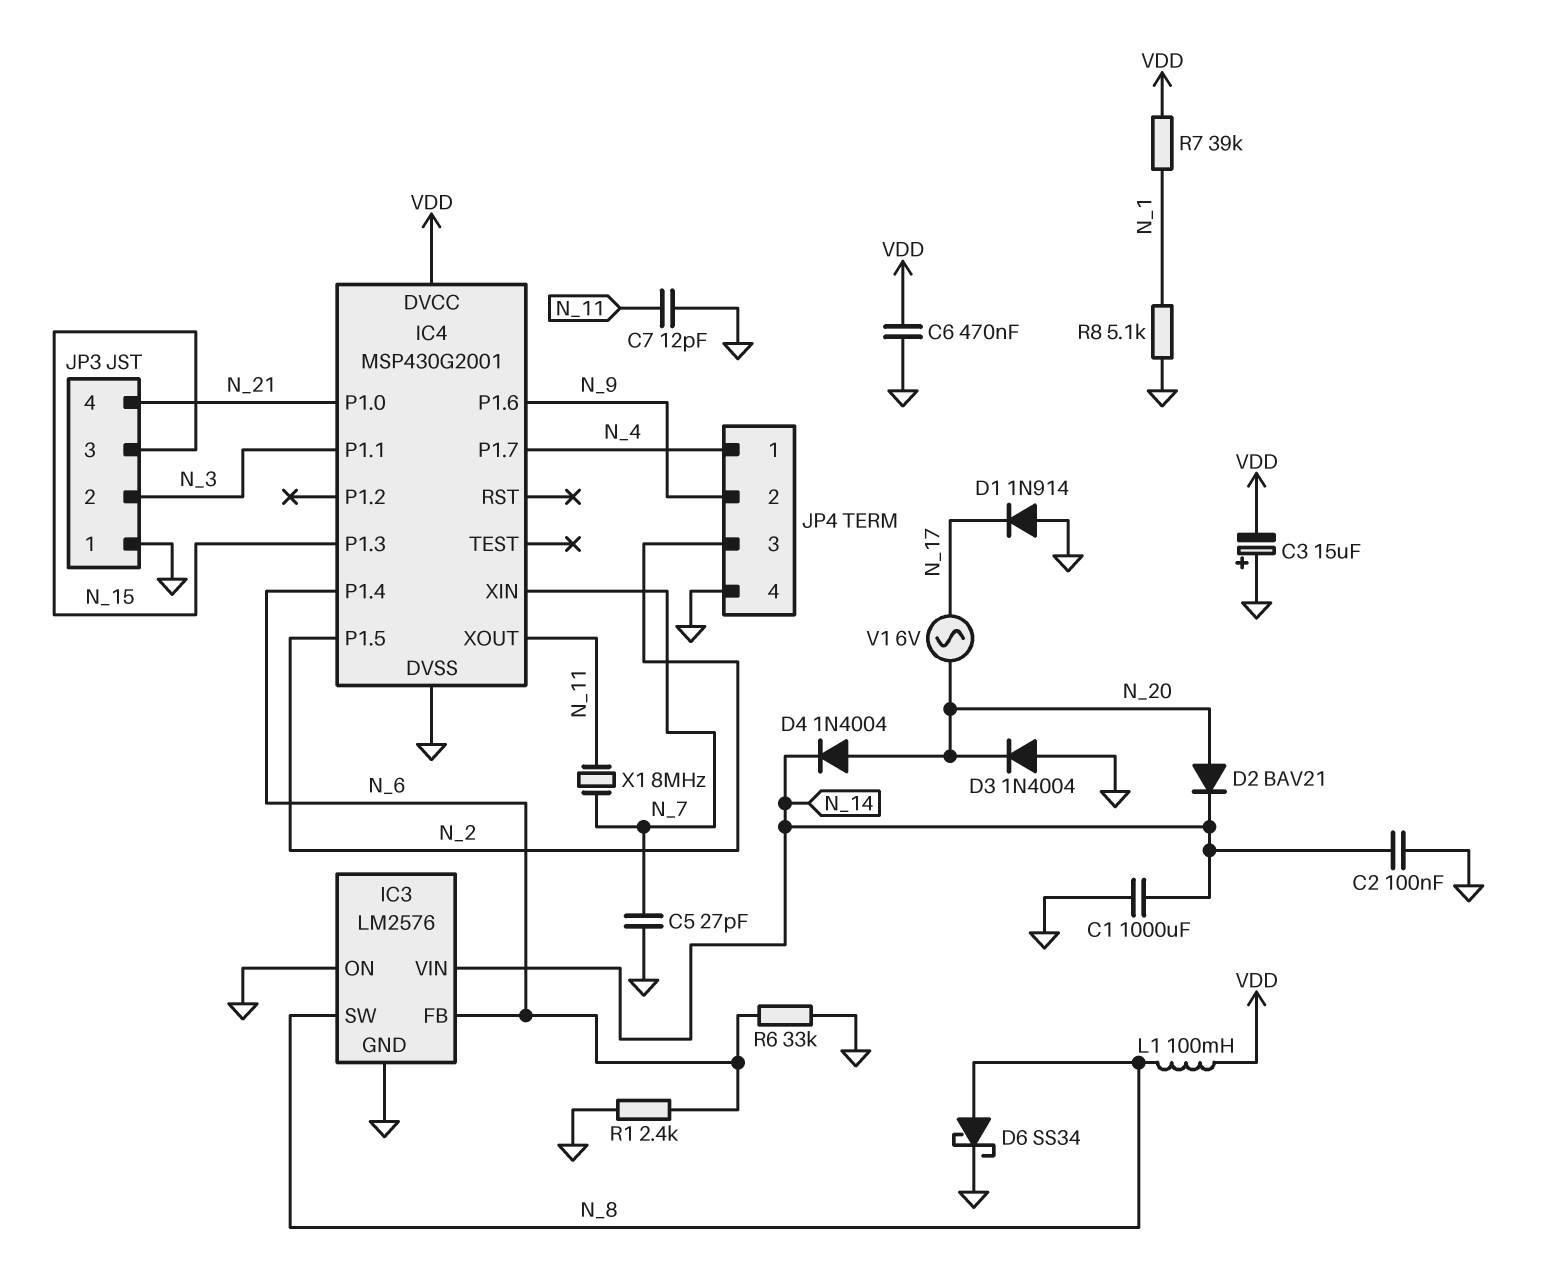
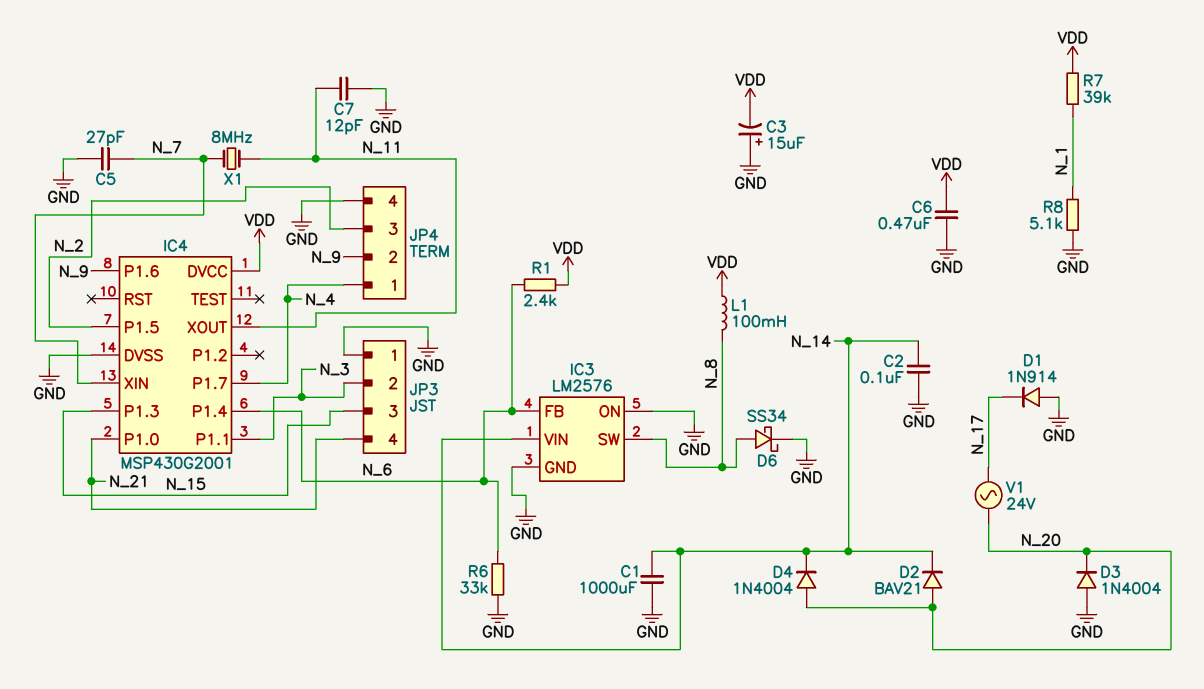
R1: 2.4k (GND, N_6) -> 2.4k (N_6, VDD)
V1: AC 6V (N_17, N_20) -> AC 24V (N_17, N_20)

